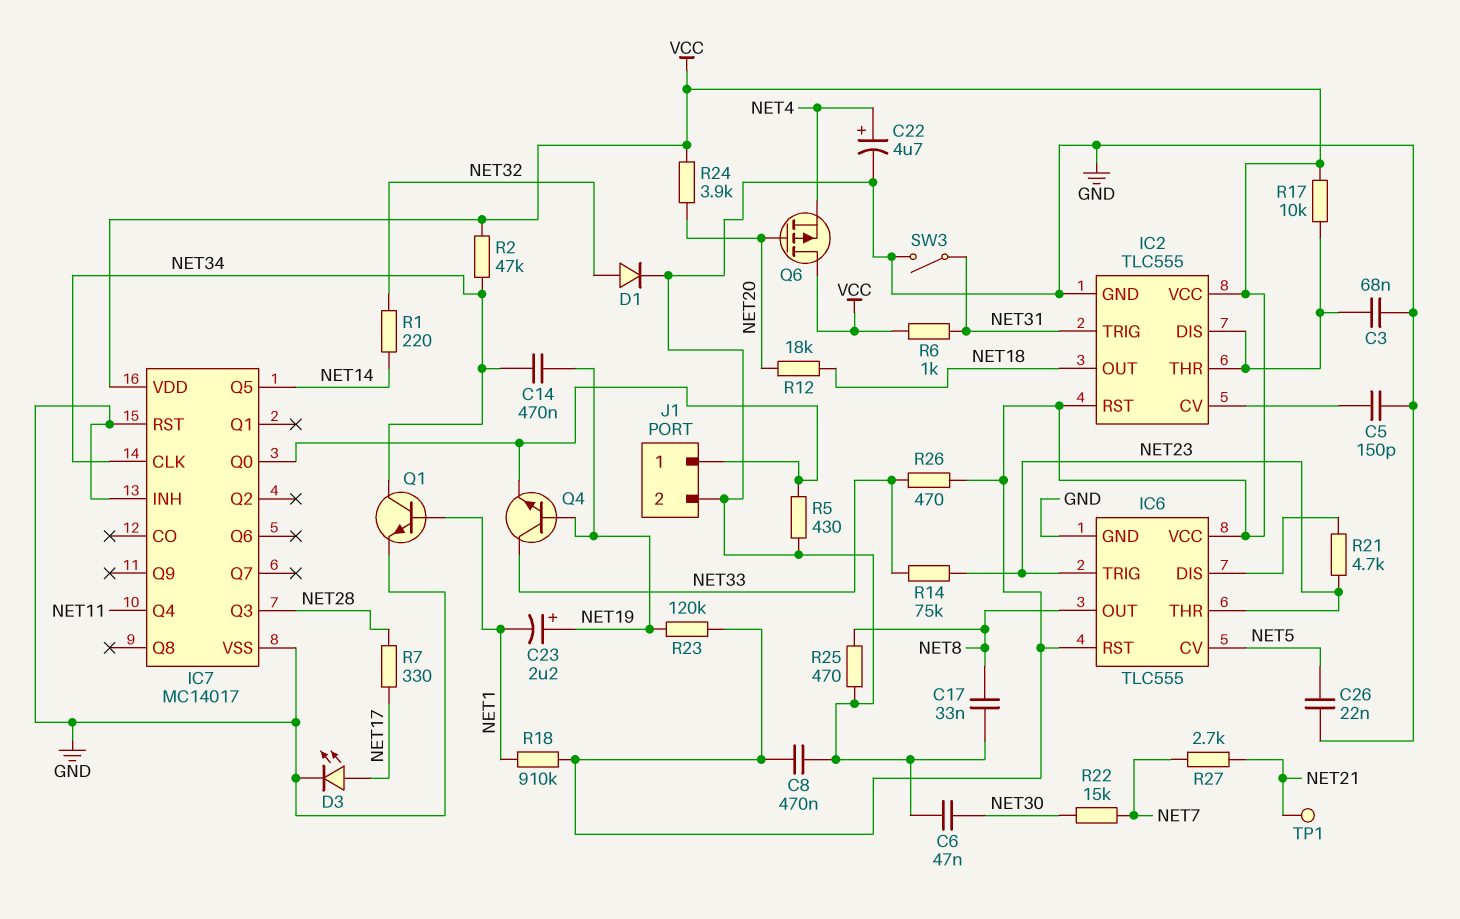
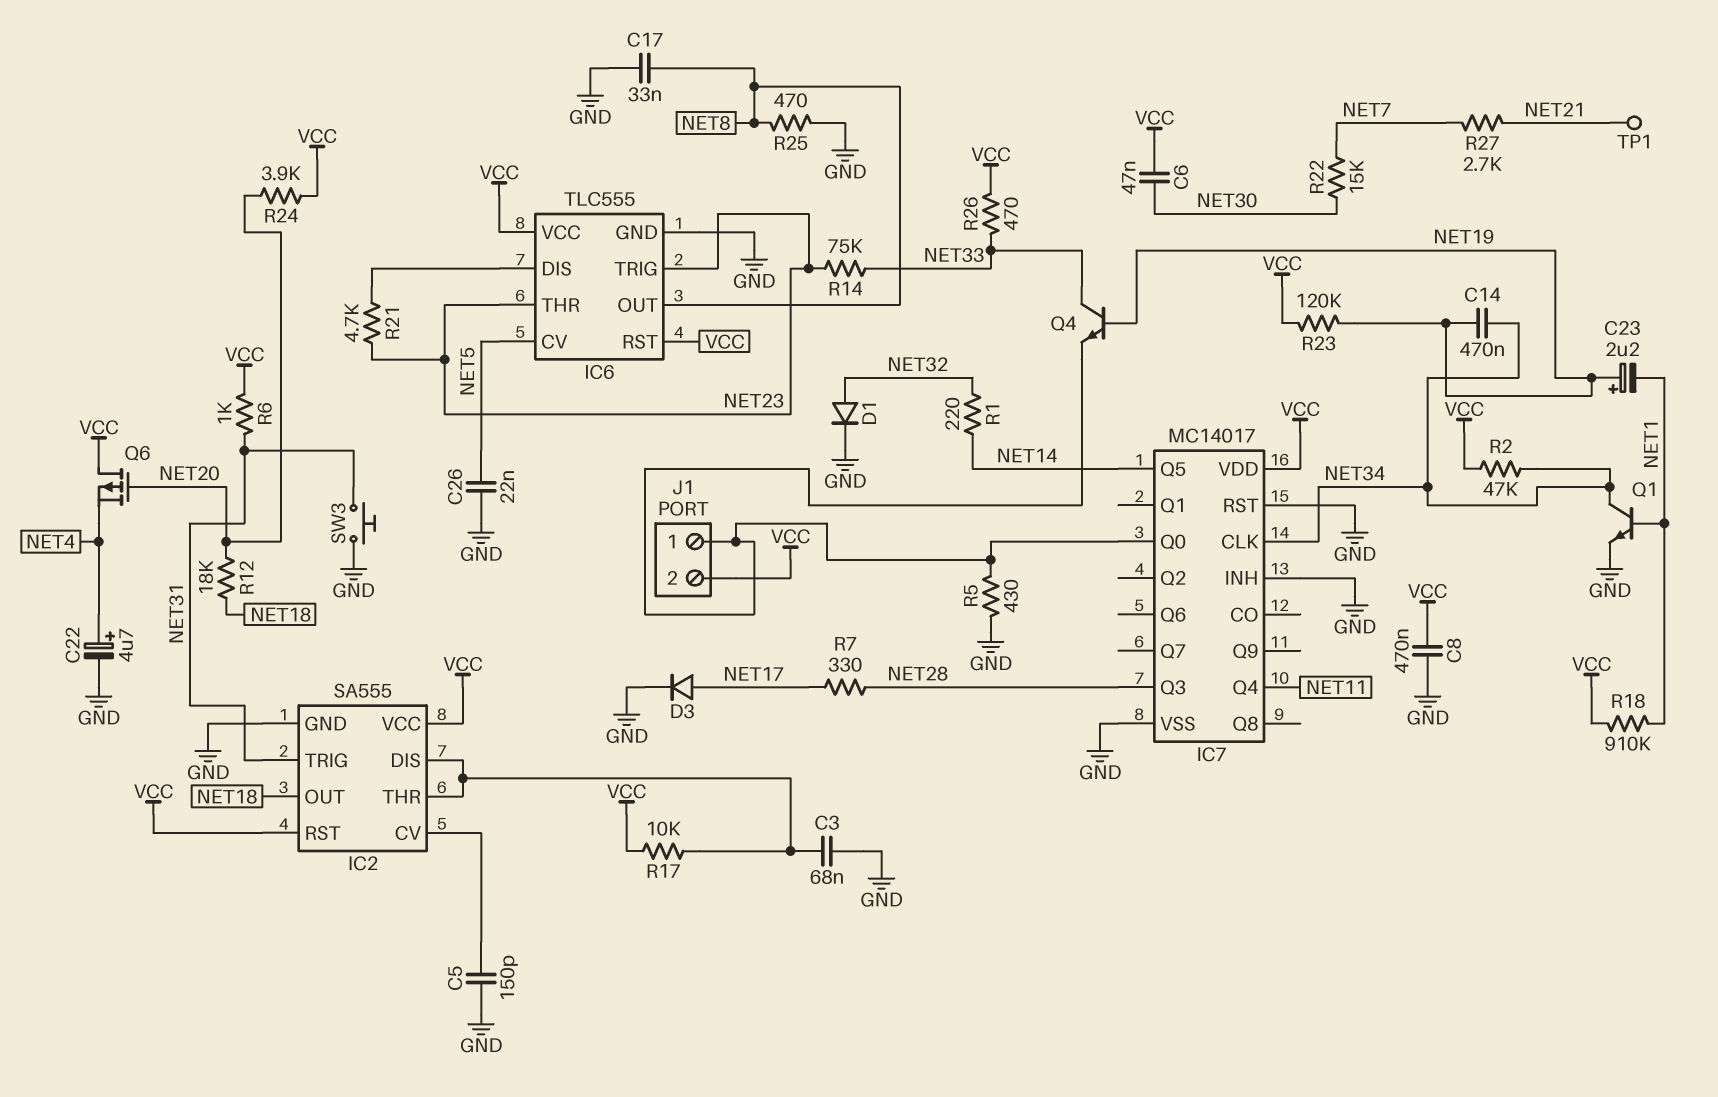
C6: 47nF (GND, NET30) -> 47nF (NET30, VCC)
D3: LED (A NET17, K GND) -> diode (A NET17, K GND)
IC2: TLC555 -> SA555
J1 pin 2: GND -> VCC
SW3: switch (GND, NET31) -> button (GND, NET31)

